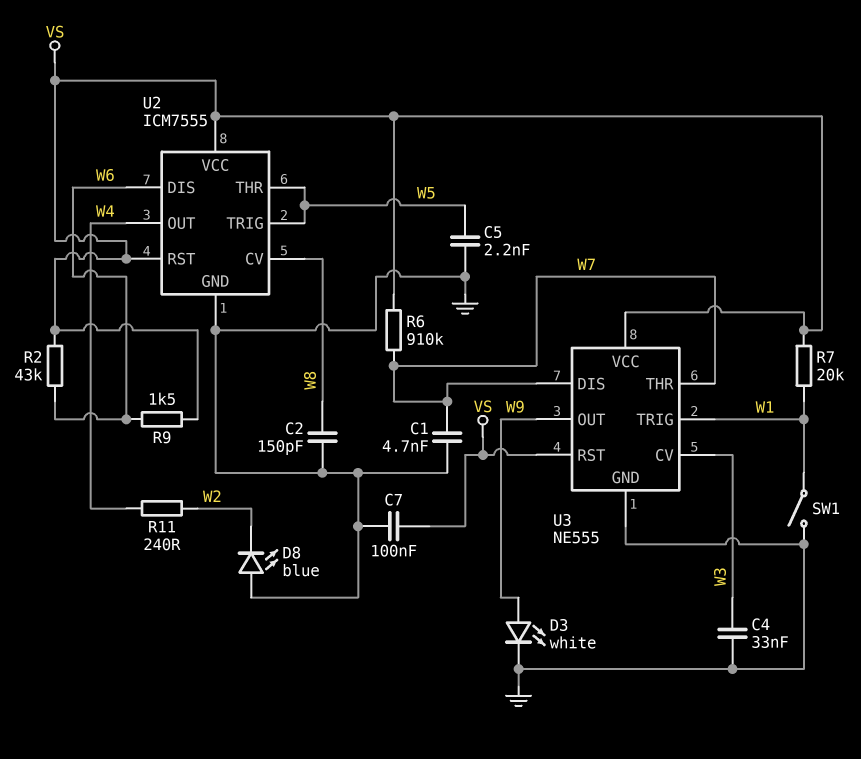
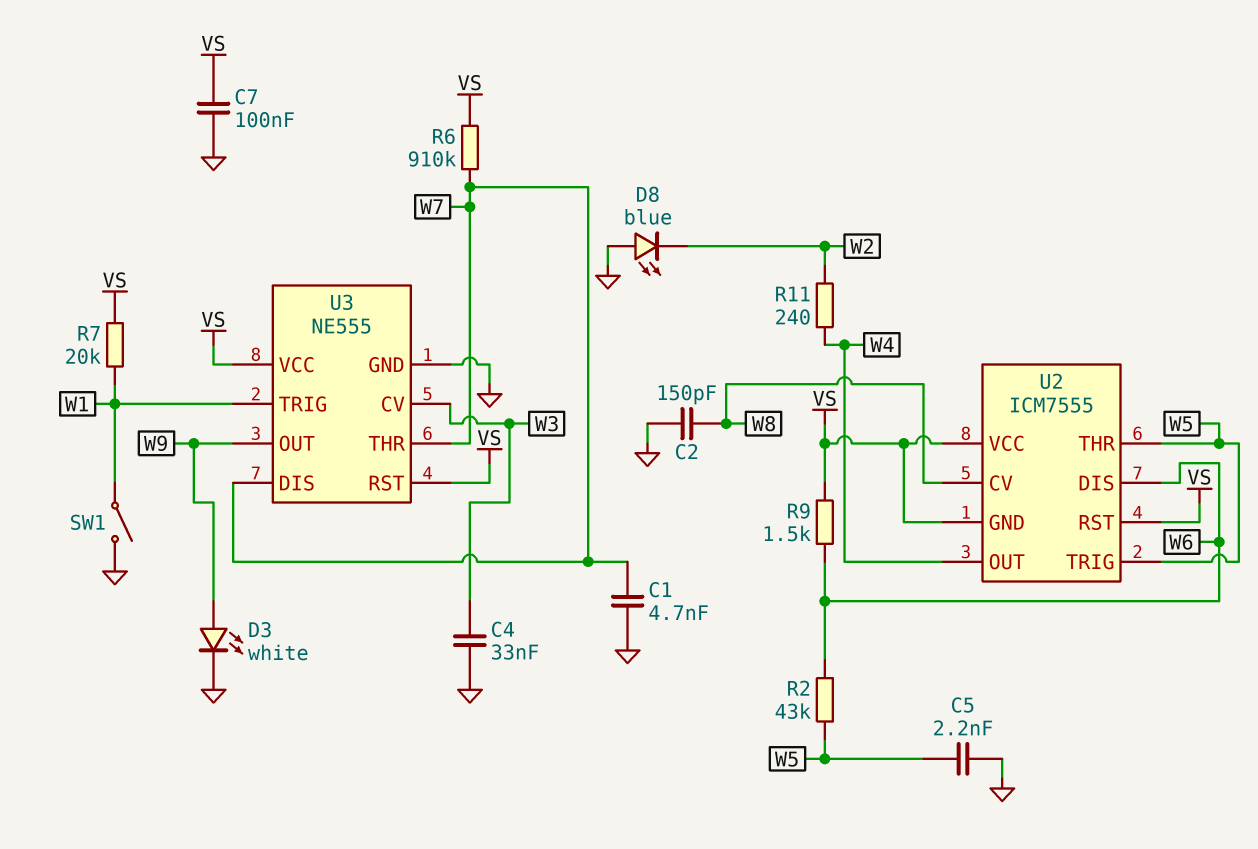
R2: 43k (VS, W6) -> 43k (W5, W6)
U2 pin GND: GND -> VS

